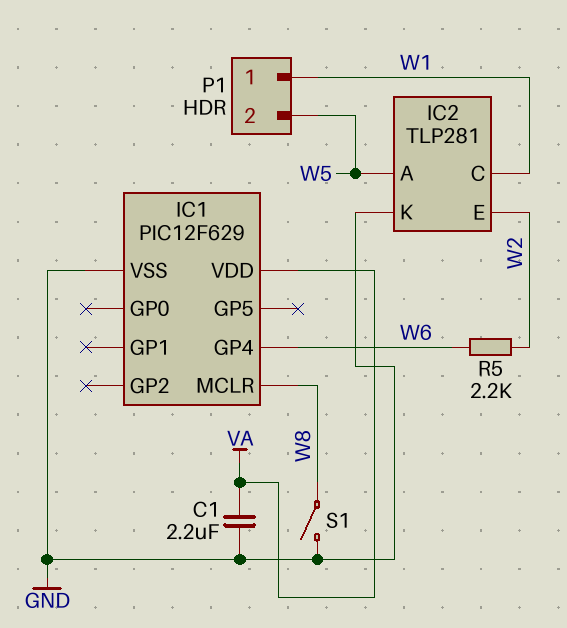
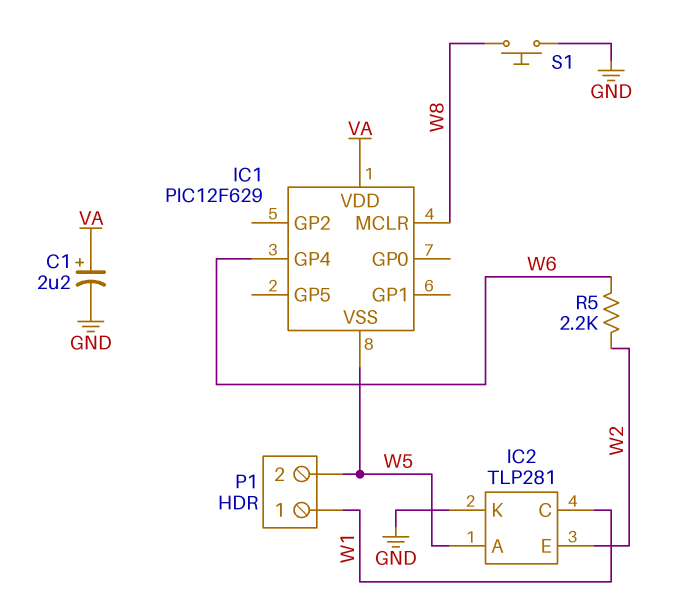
C1: 2.2uF (GND, VA) -> 2.2uF (plus VA, minus GND)
IC1 pin VSS: GND -> W5
S1: switch (GND, W8) -> button (GND, W8)

